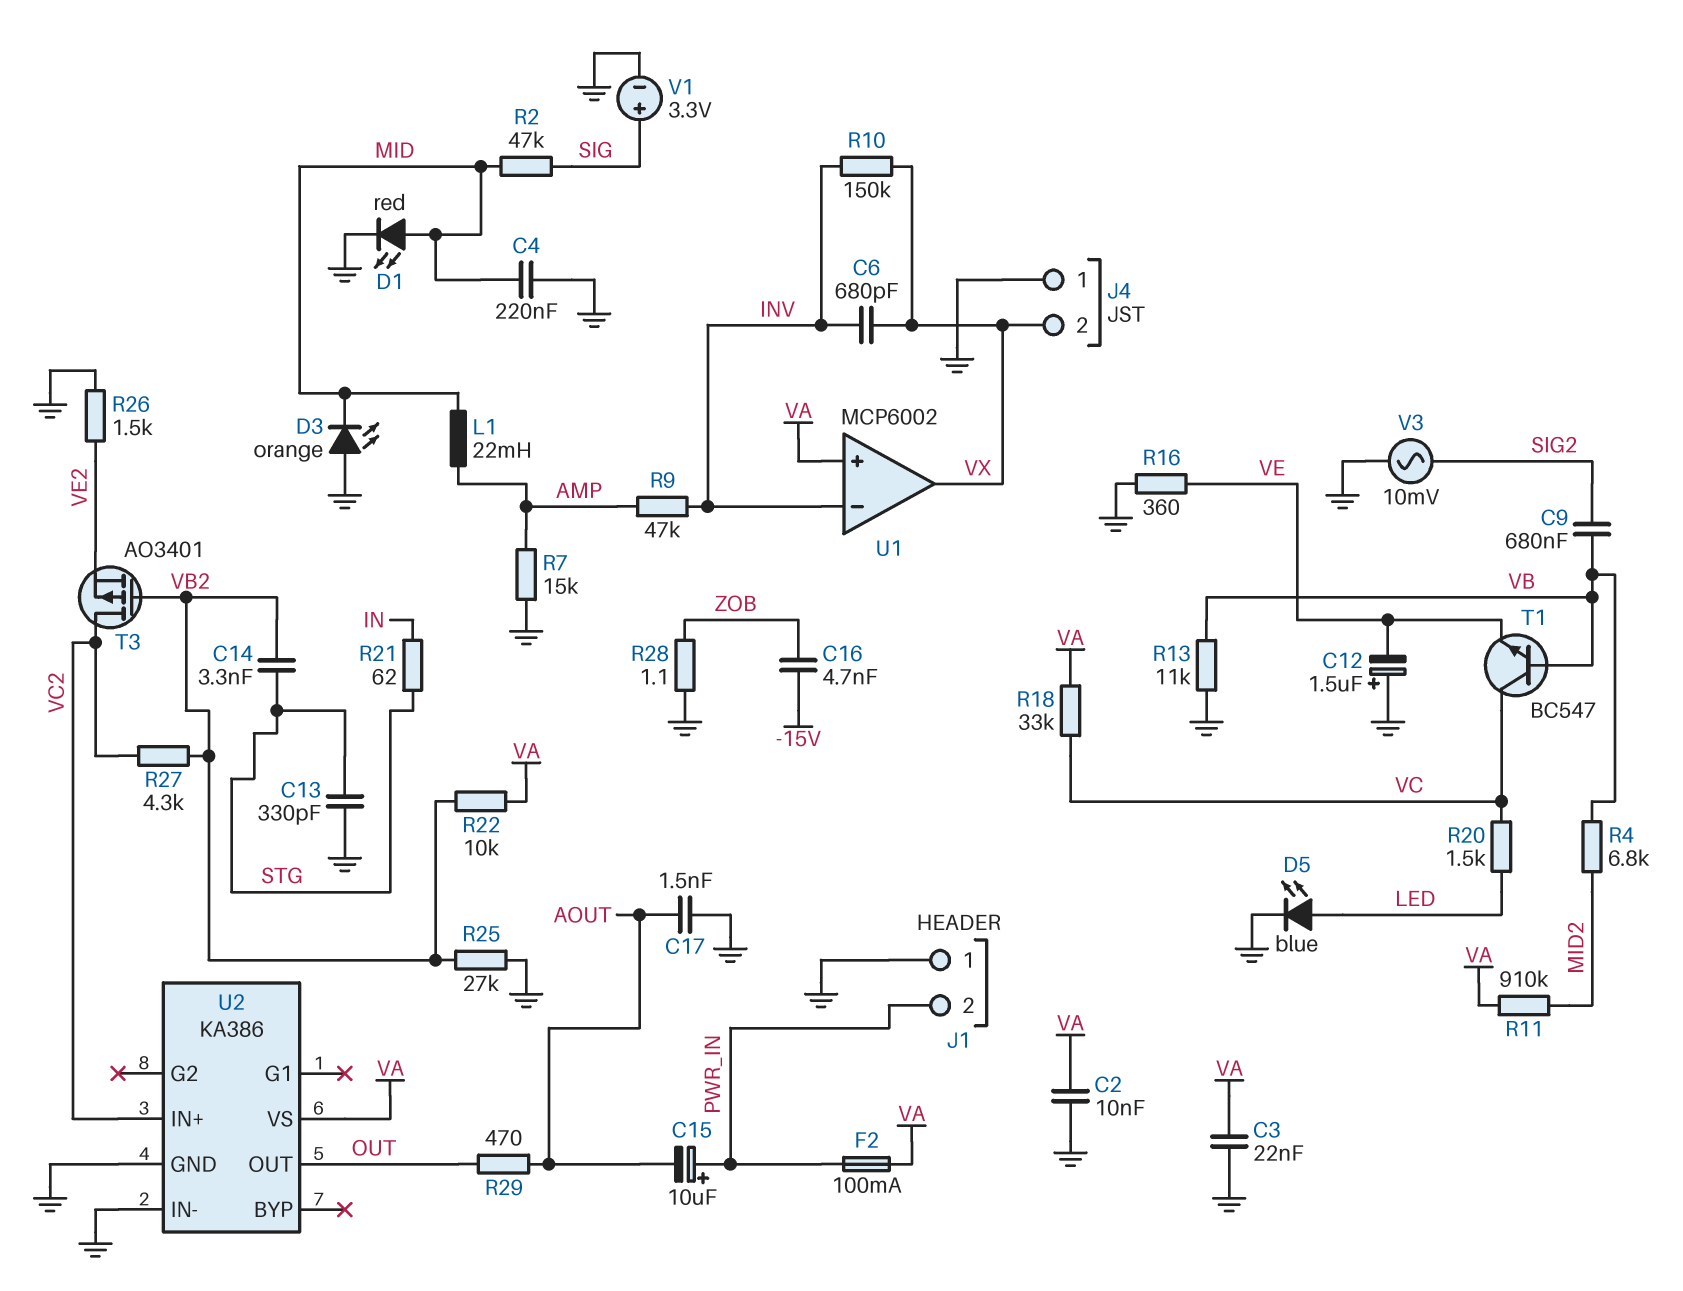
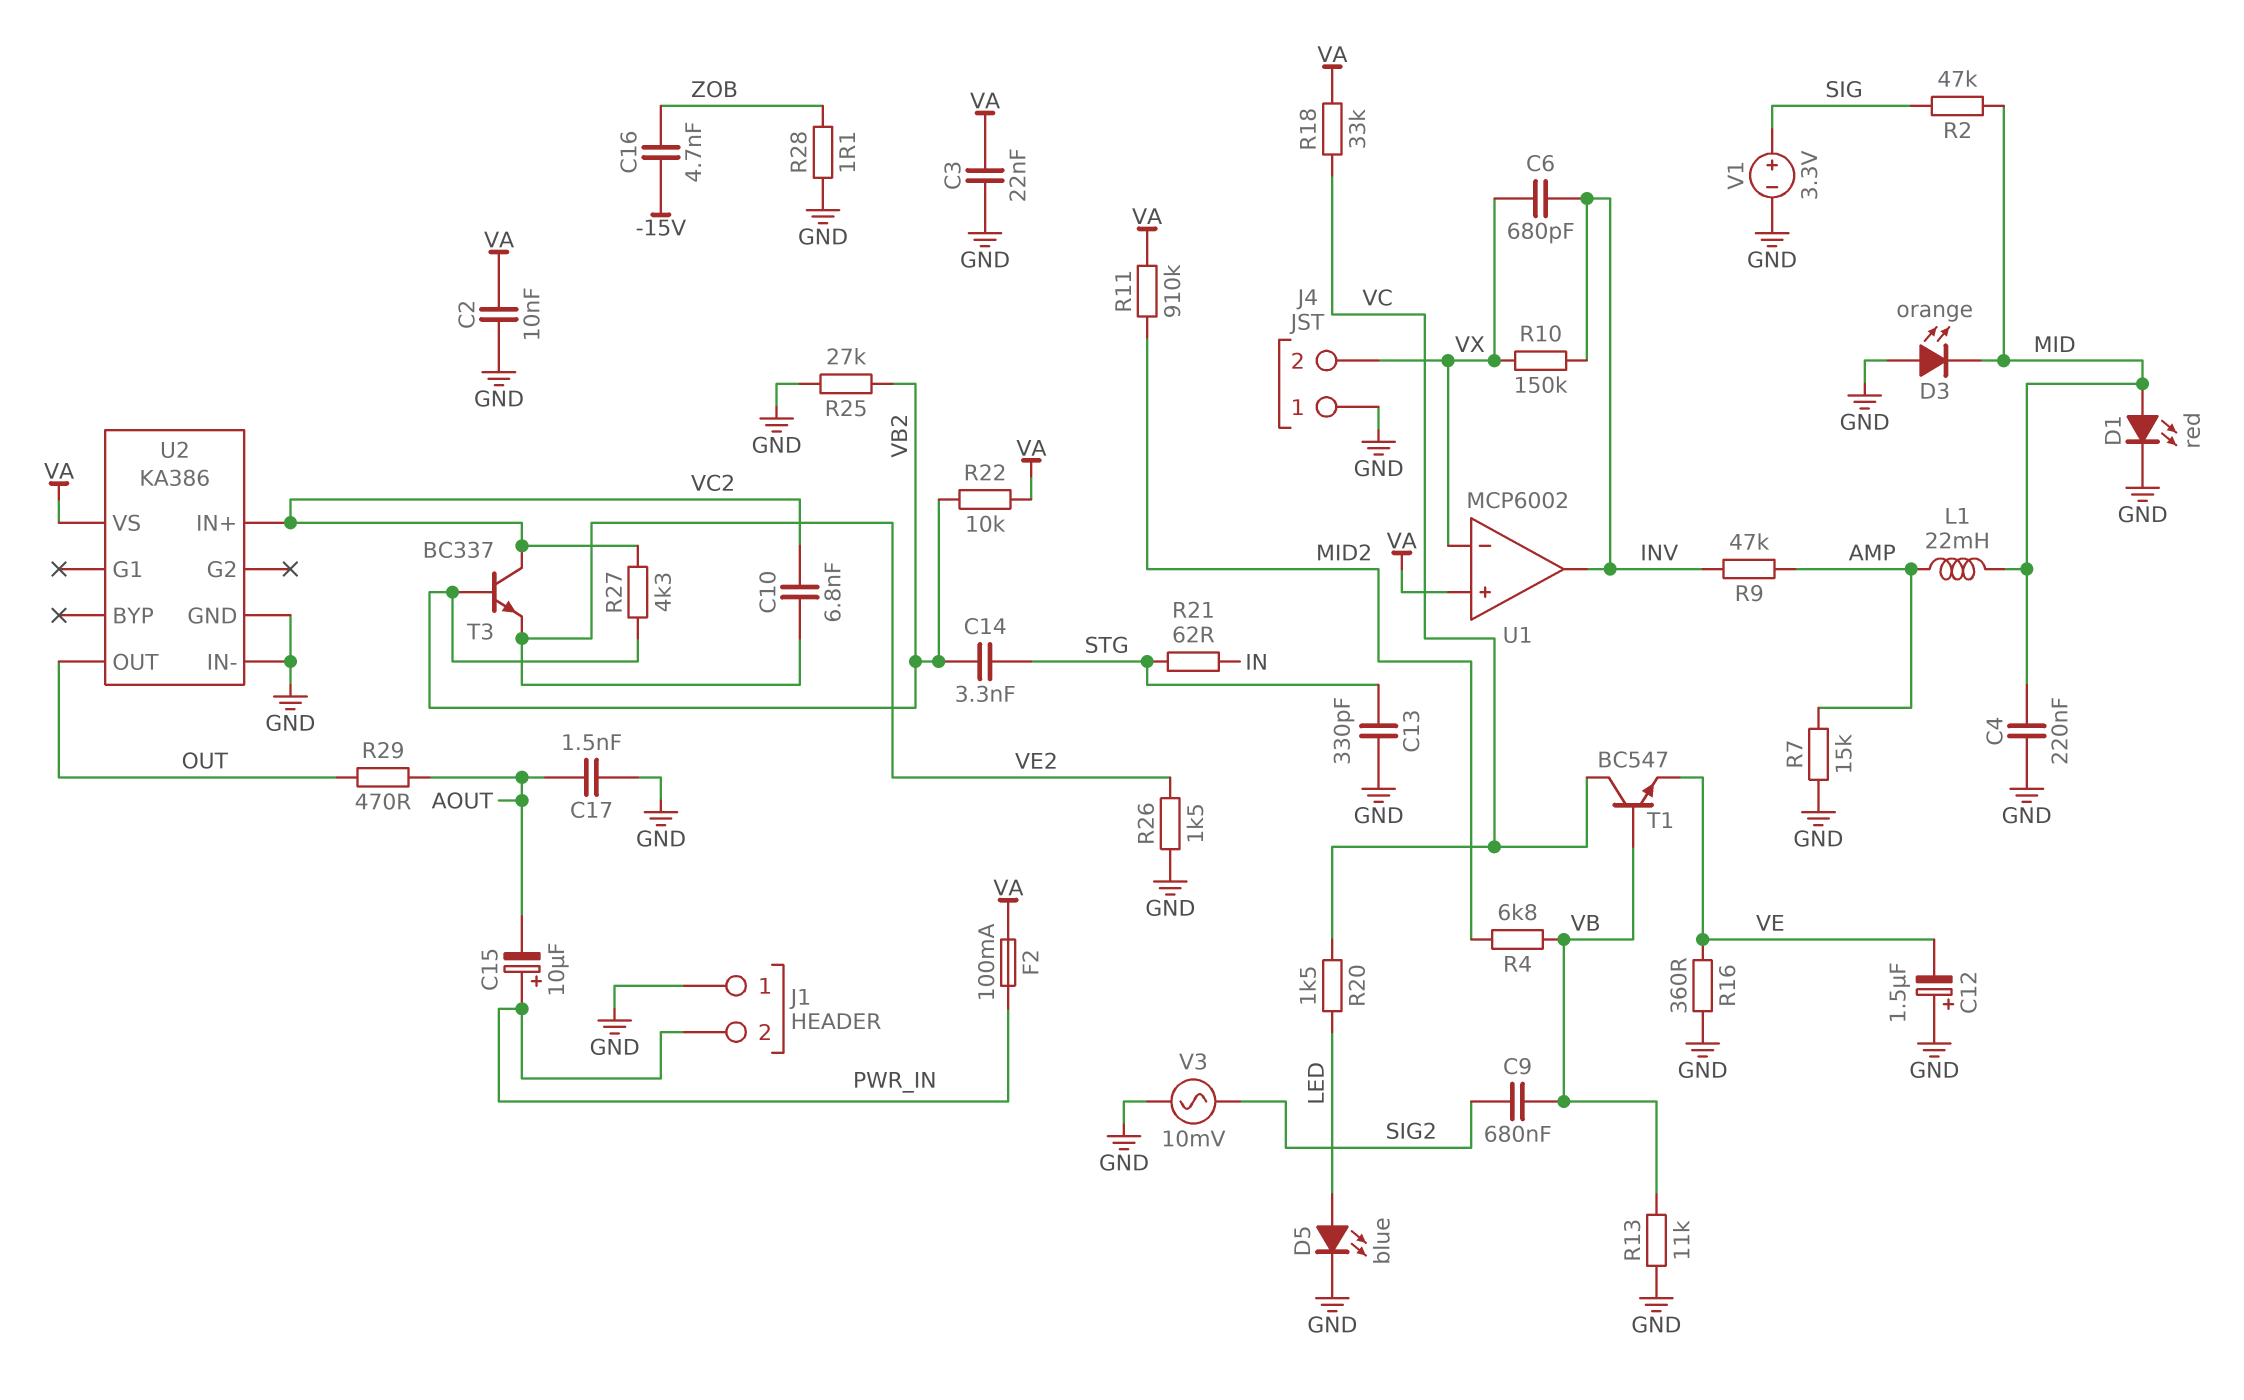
C10: none -> 6.8nF (VC2, VE2)
T3: PMOS AO3401 (G VB2, D VC2, S VE2) -> NPN BC337 (B VB2, C VC2, E VE2)
U1 pin in-: INV -> VX
U1 pin out: VX -> INV

